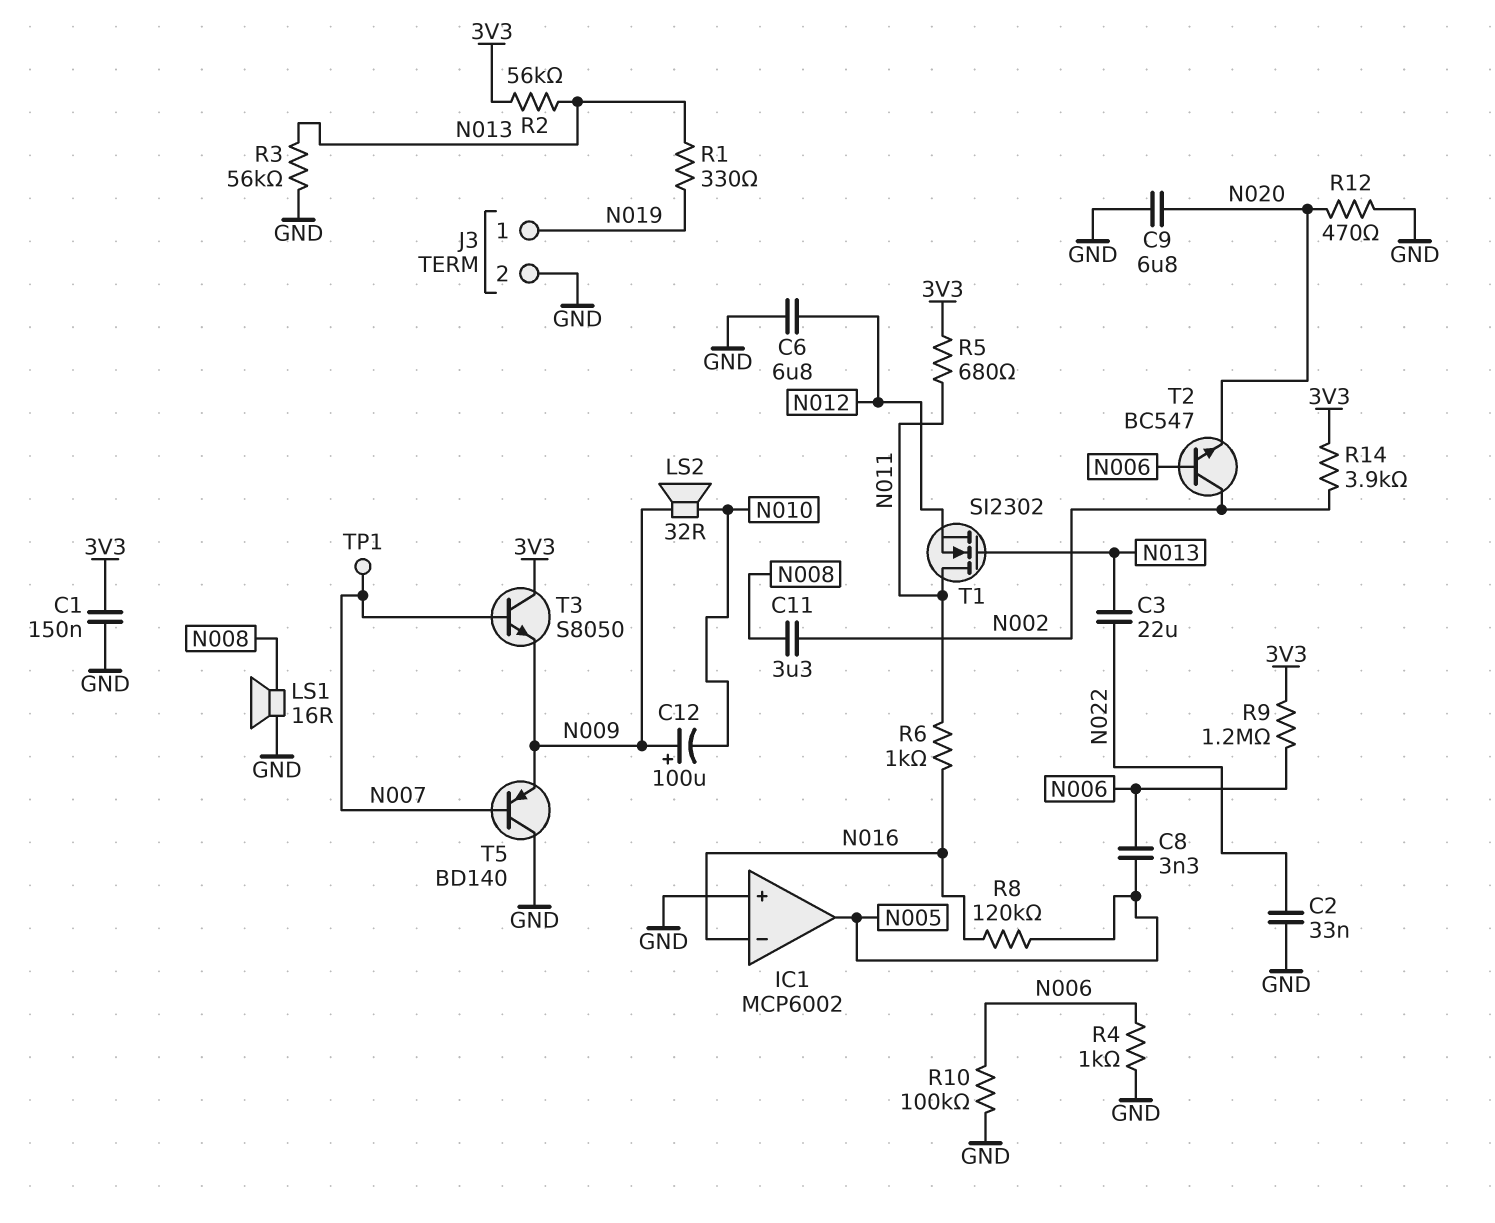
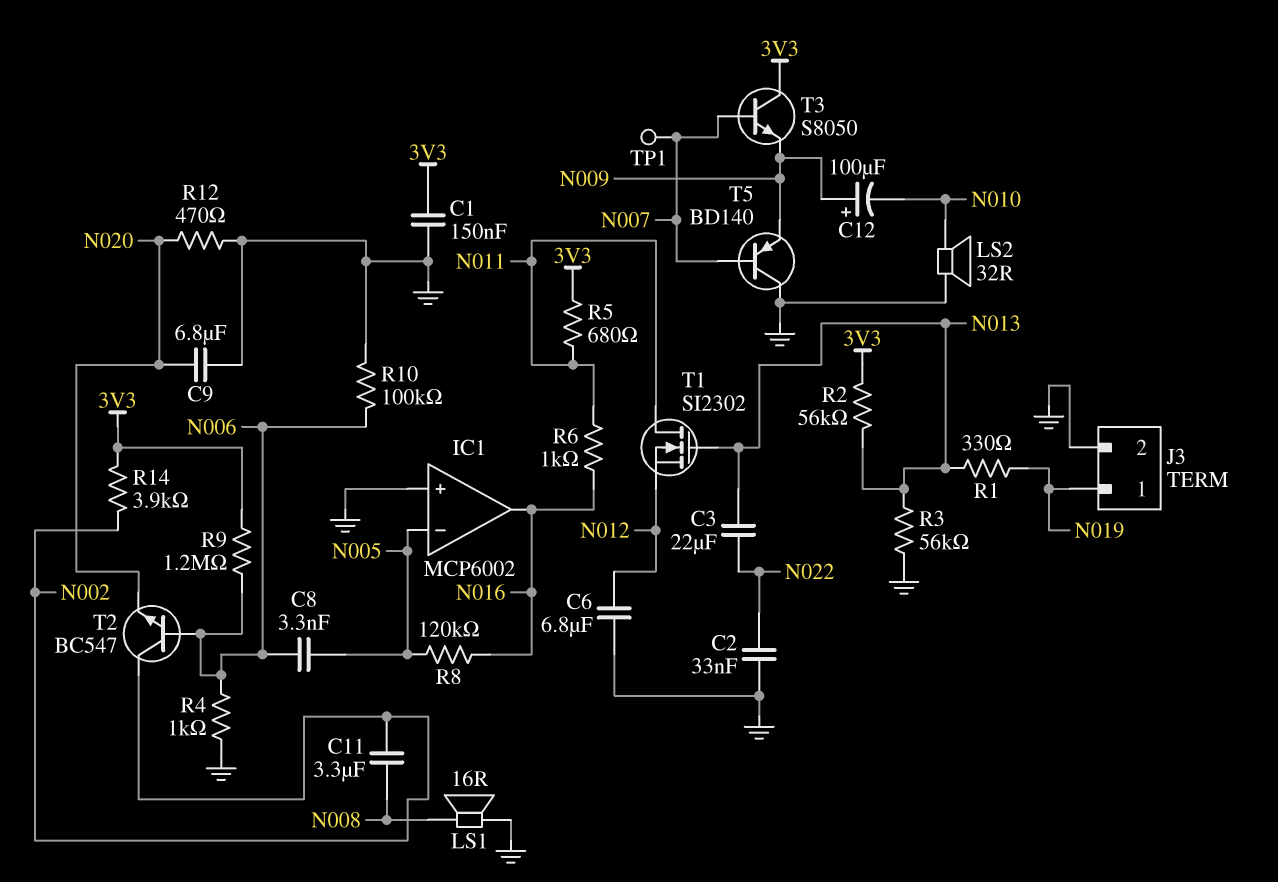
IC1 pin in-: N016 -> N005
IC1 pin out: N005 -> N016
LS2: speaker 32R (N009, N010) -> speaker 32R (GND, N010)

